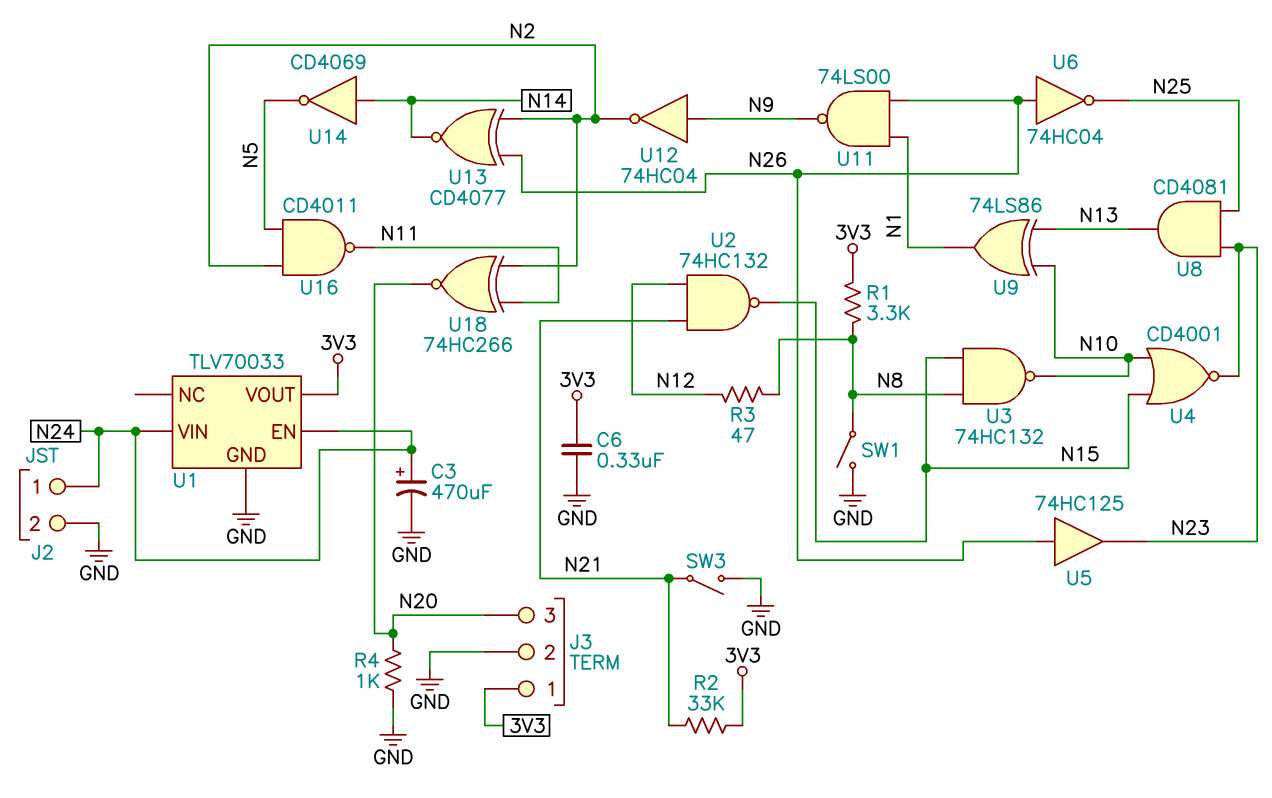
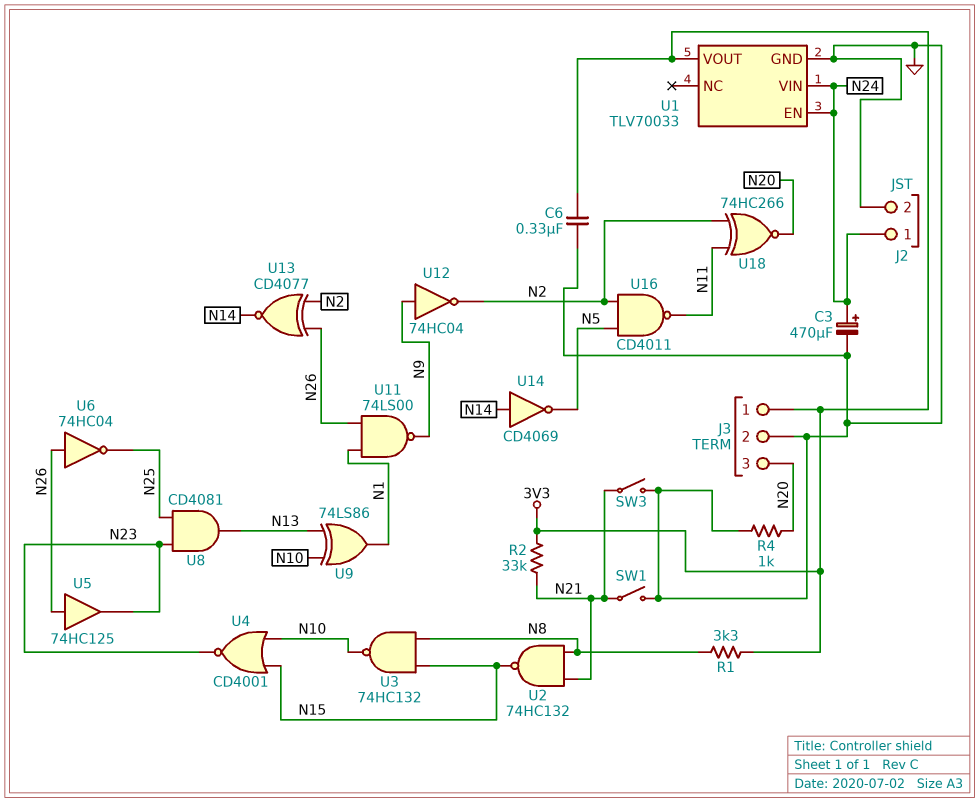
R3: 47 (N8, N12) -> none
SW1: switch (GND, N8) -> switch (GND, N21)
U2: NAND 74HC132 (in N12, in N21, out N15) -> NAND 74HC132 (in N8, in N21, out N15)

